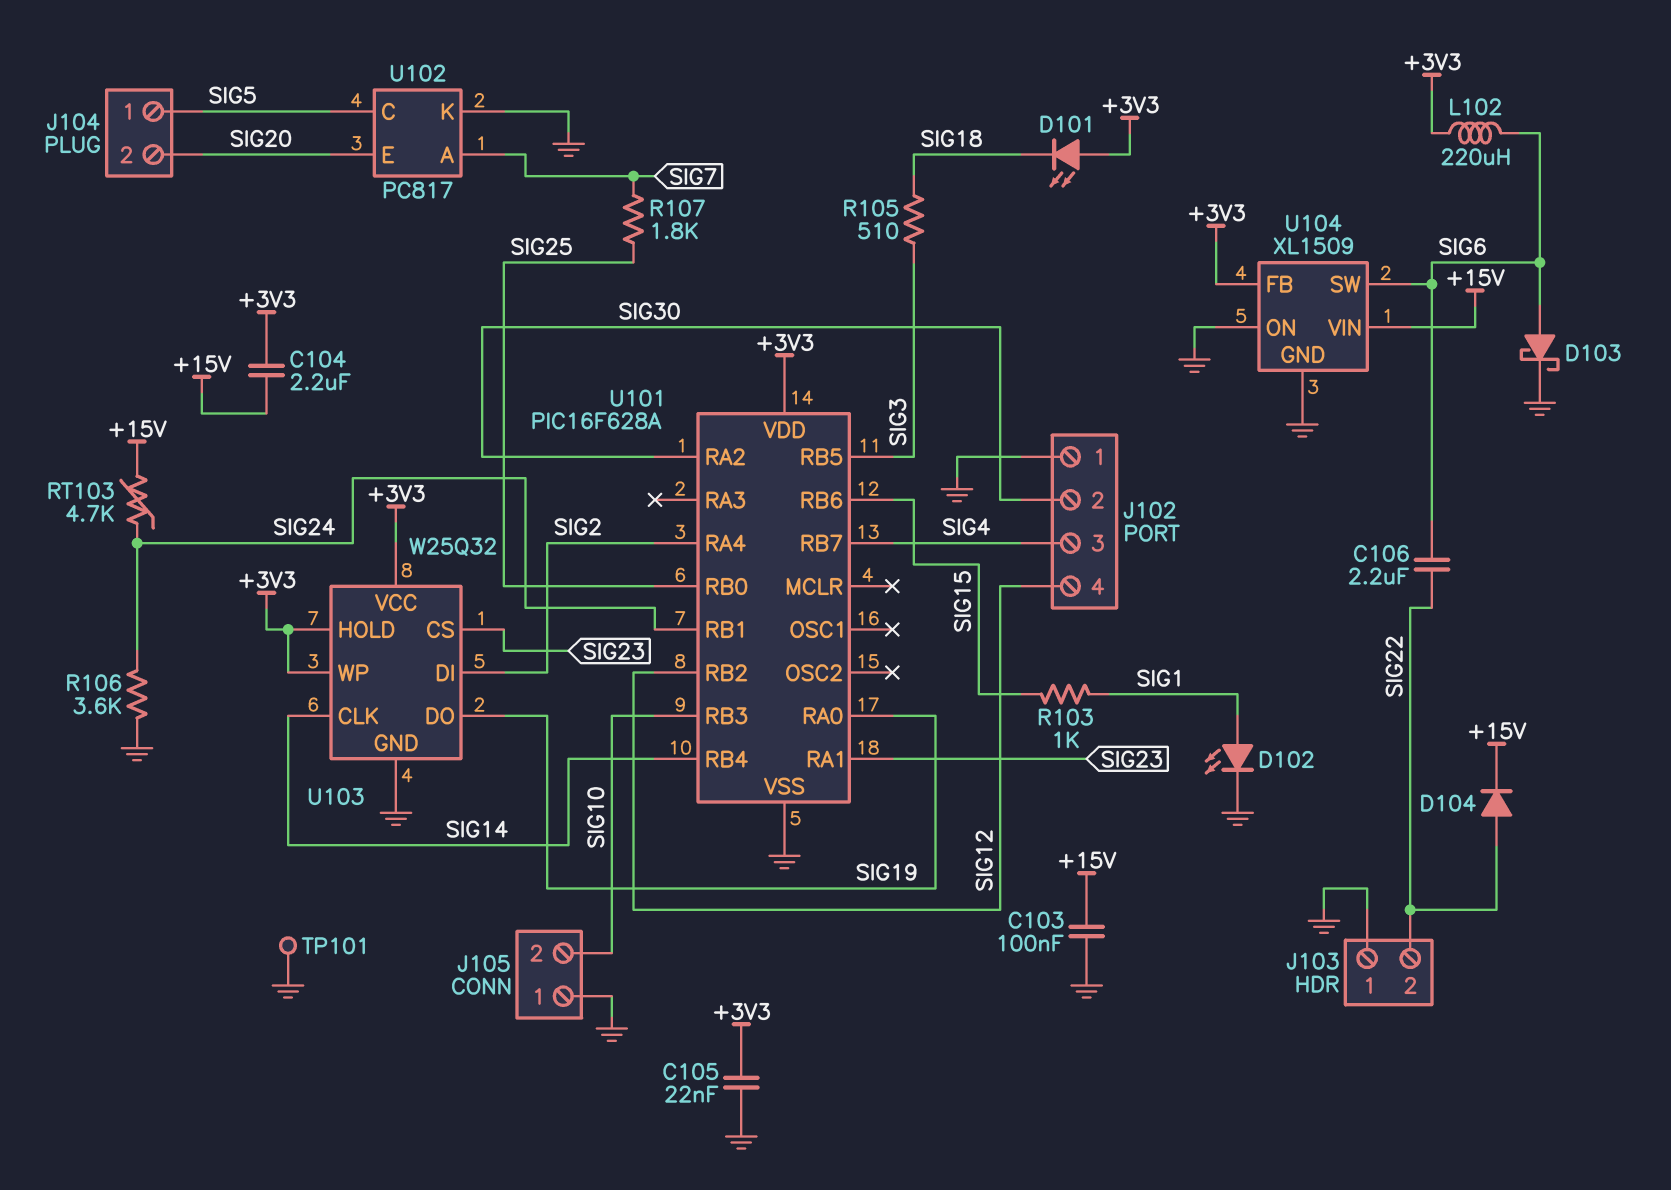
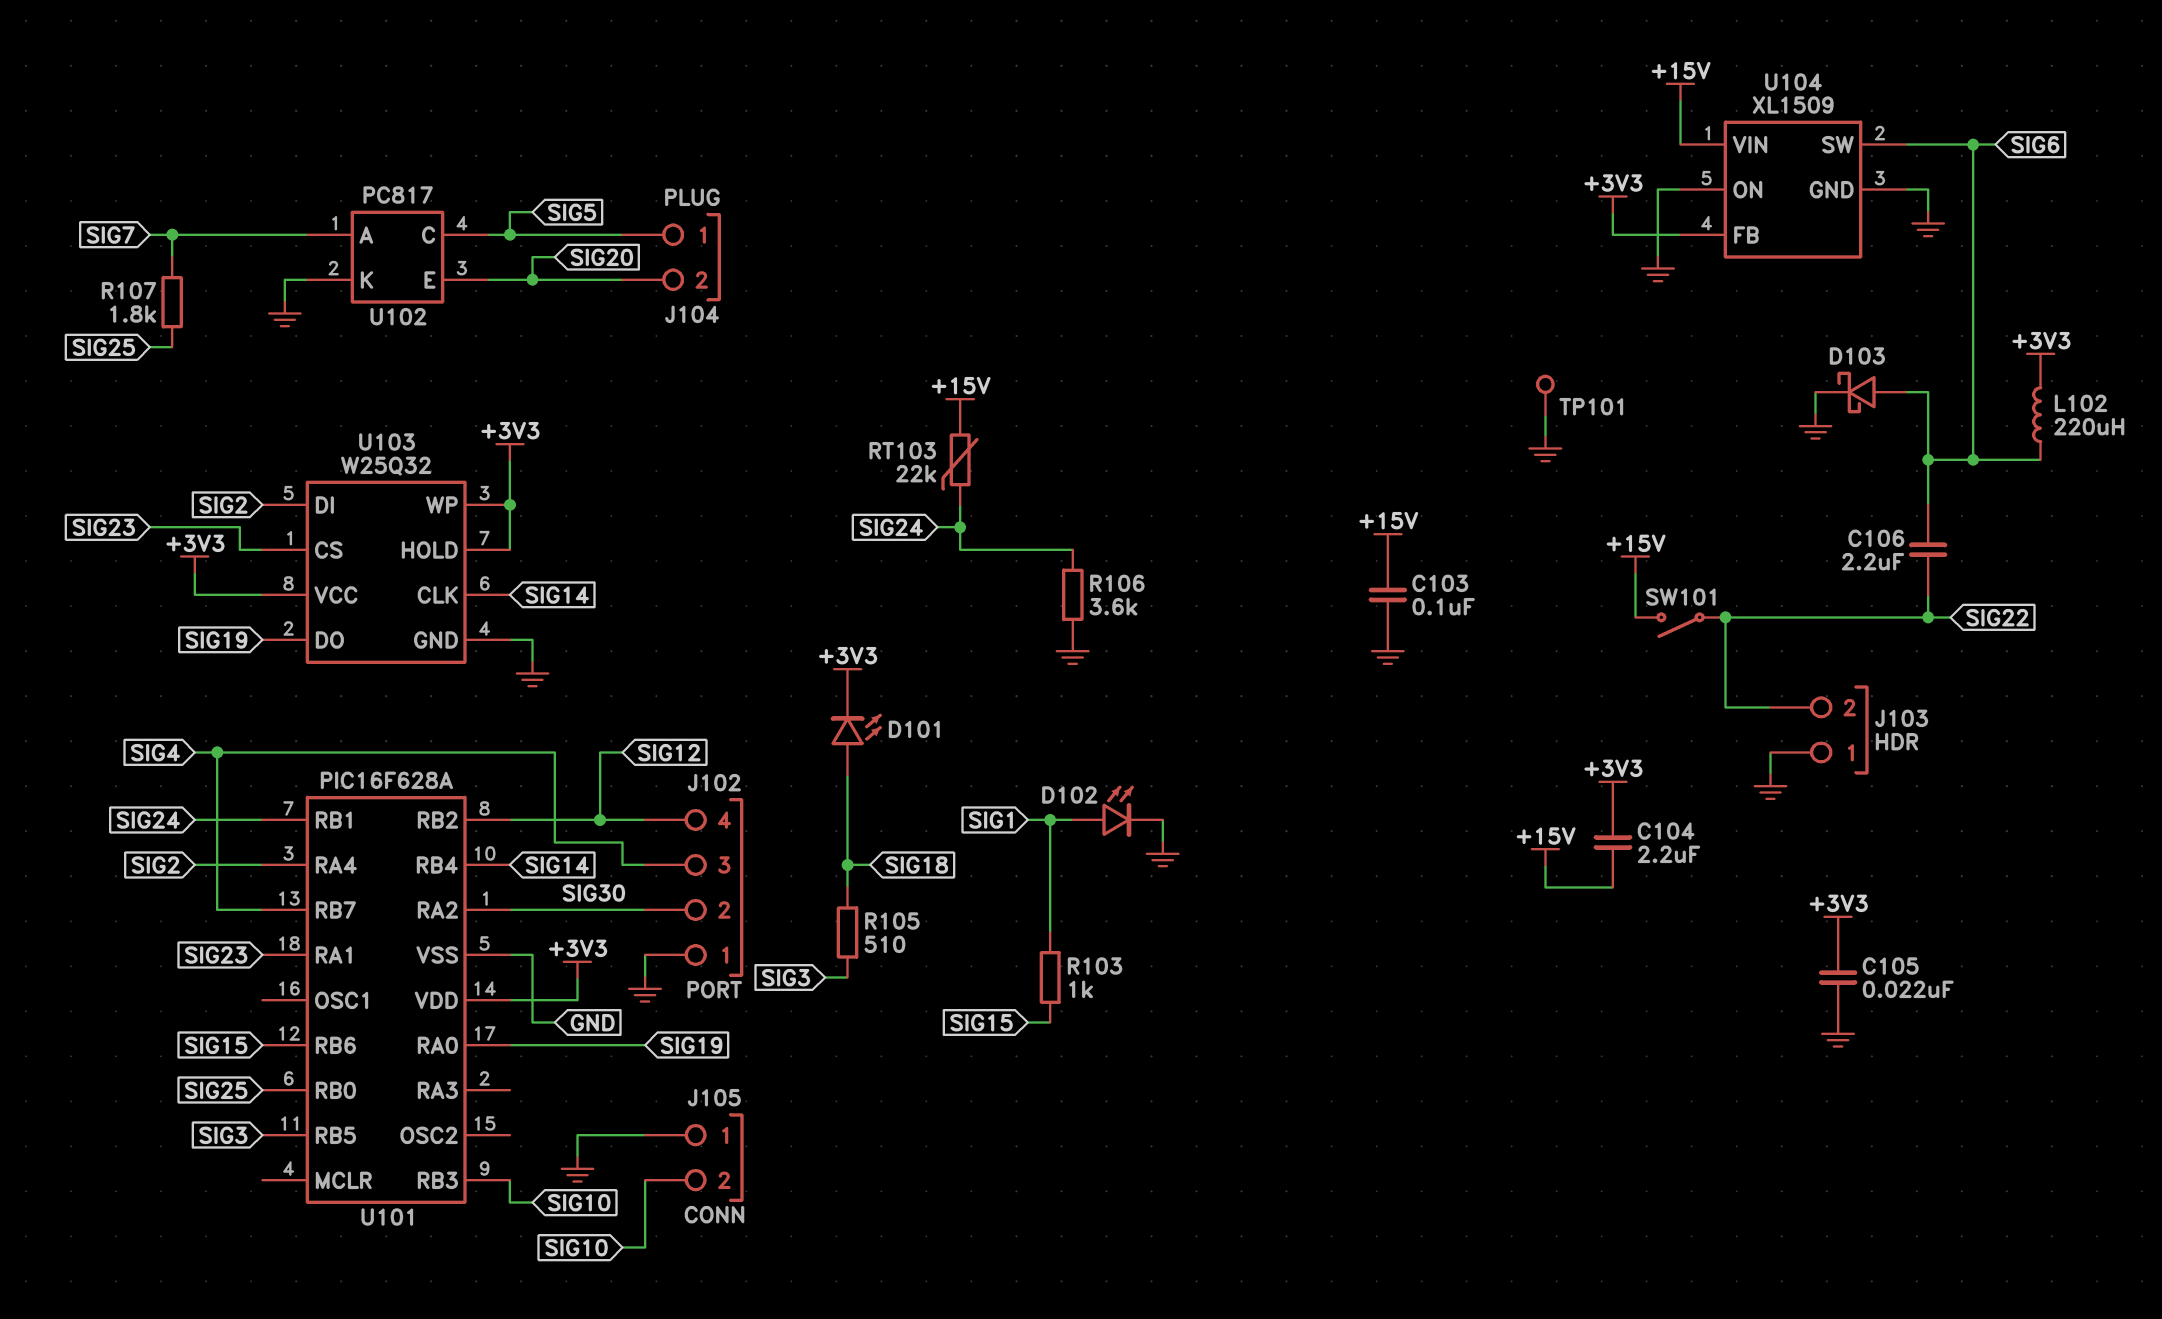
D101: LED (A +3V3, K SIG18) -> LED (A SIG18, K +3V3)
D104: diode (A SIG22, K +15V) -> none
RT103: 4.7k (+15V, SIG24) -> 22k (+15V, SIG24)
SW101: none -> switch (+15V, SIG22)

